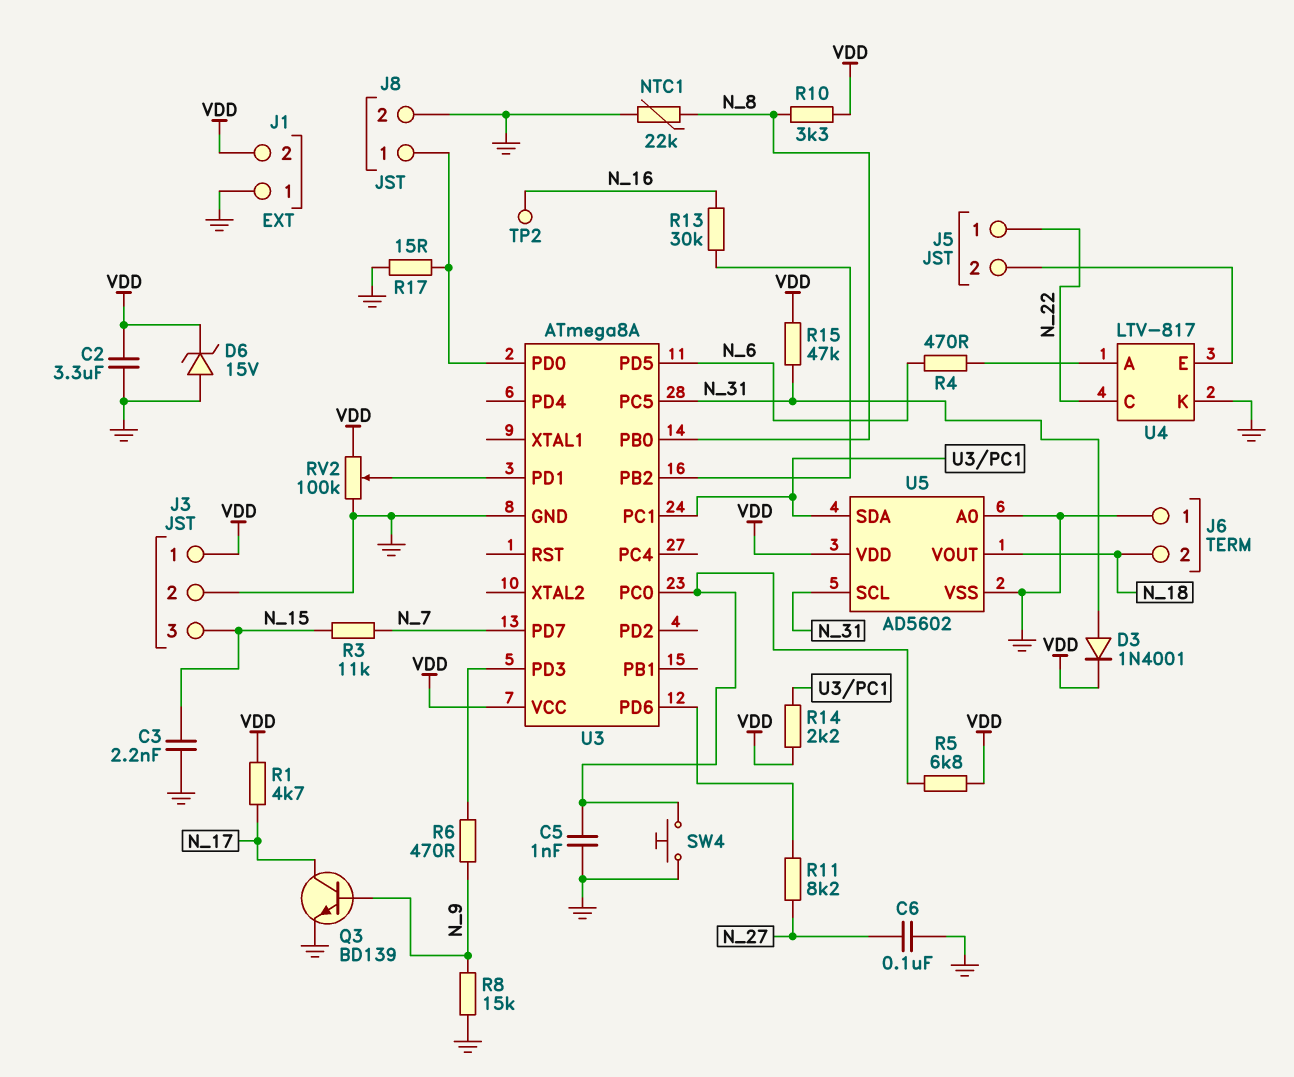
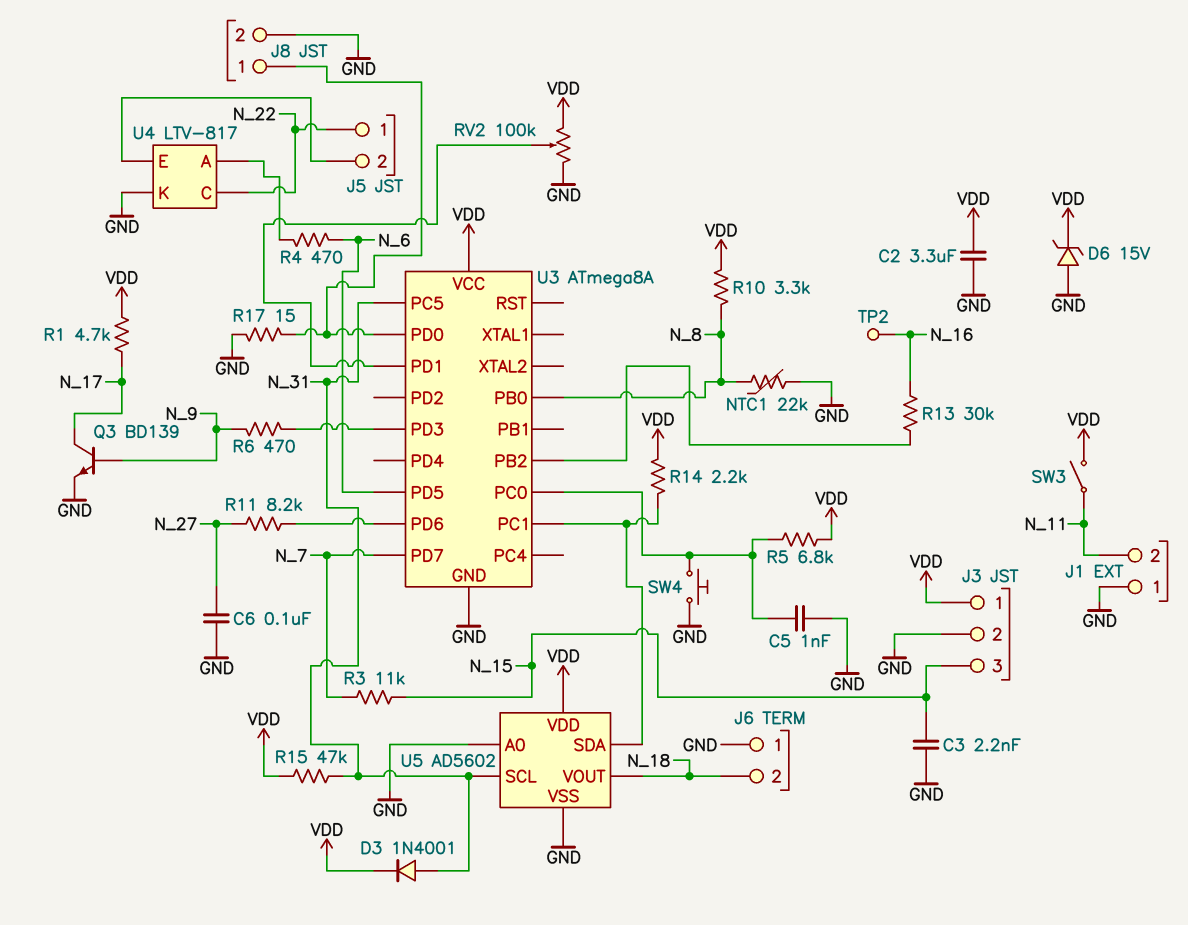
J1 pin 2: VDD -> N_11
R8: 15k (GND, N_9) -> none
SW3: none -> switch (N_11, VDD)

